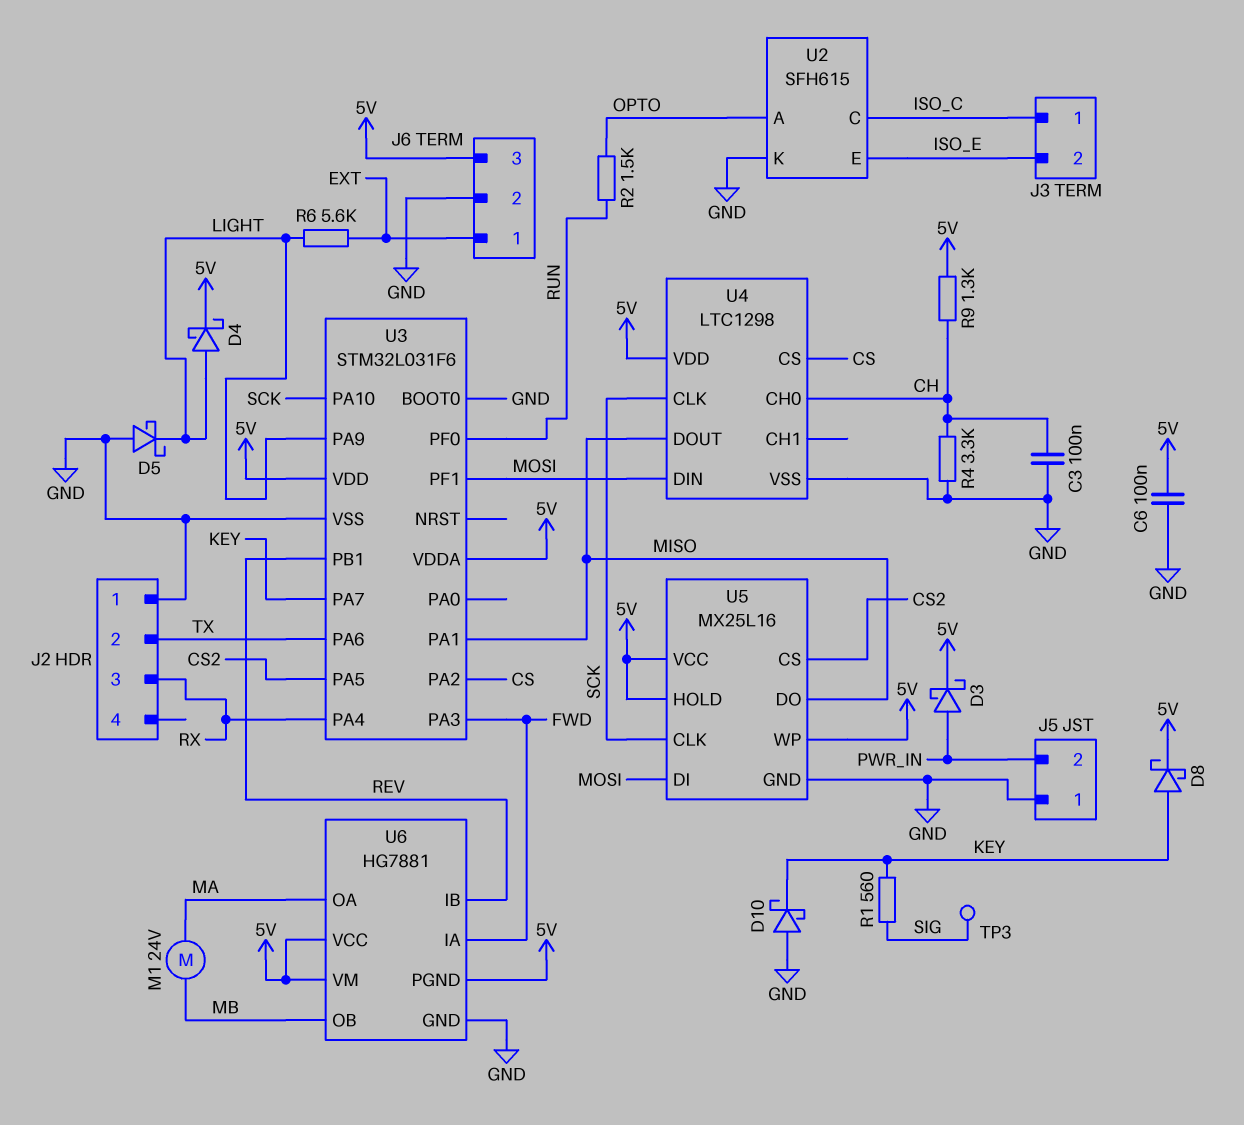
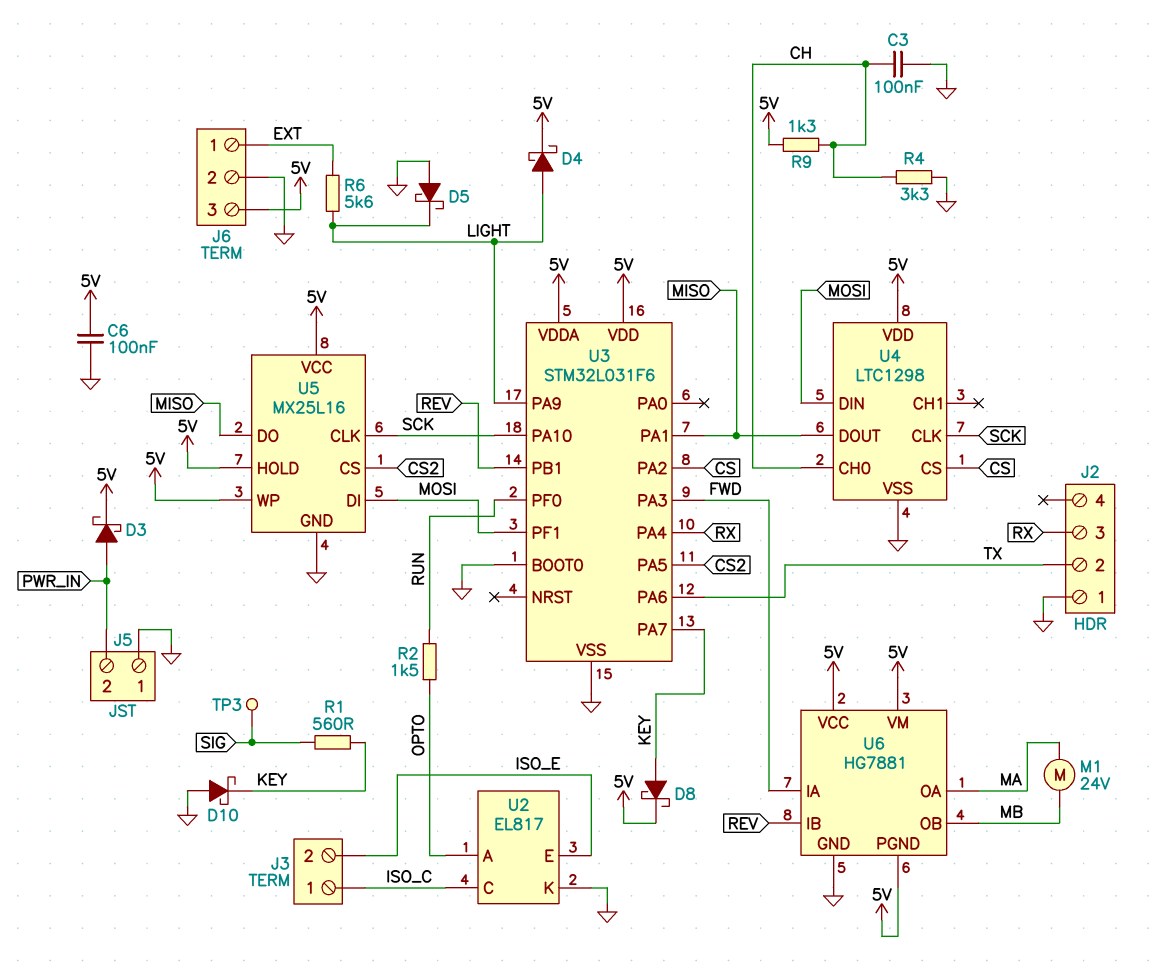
U2: SFH615 -> EL817

